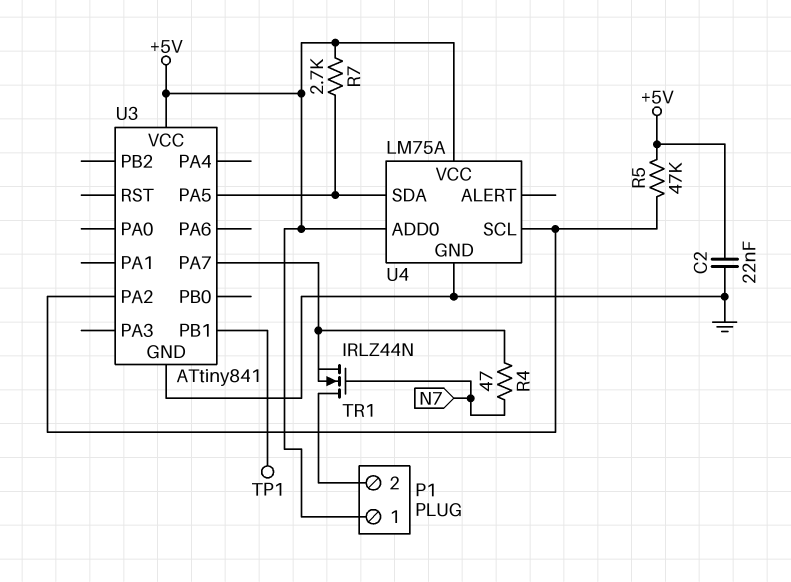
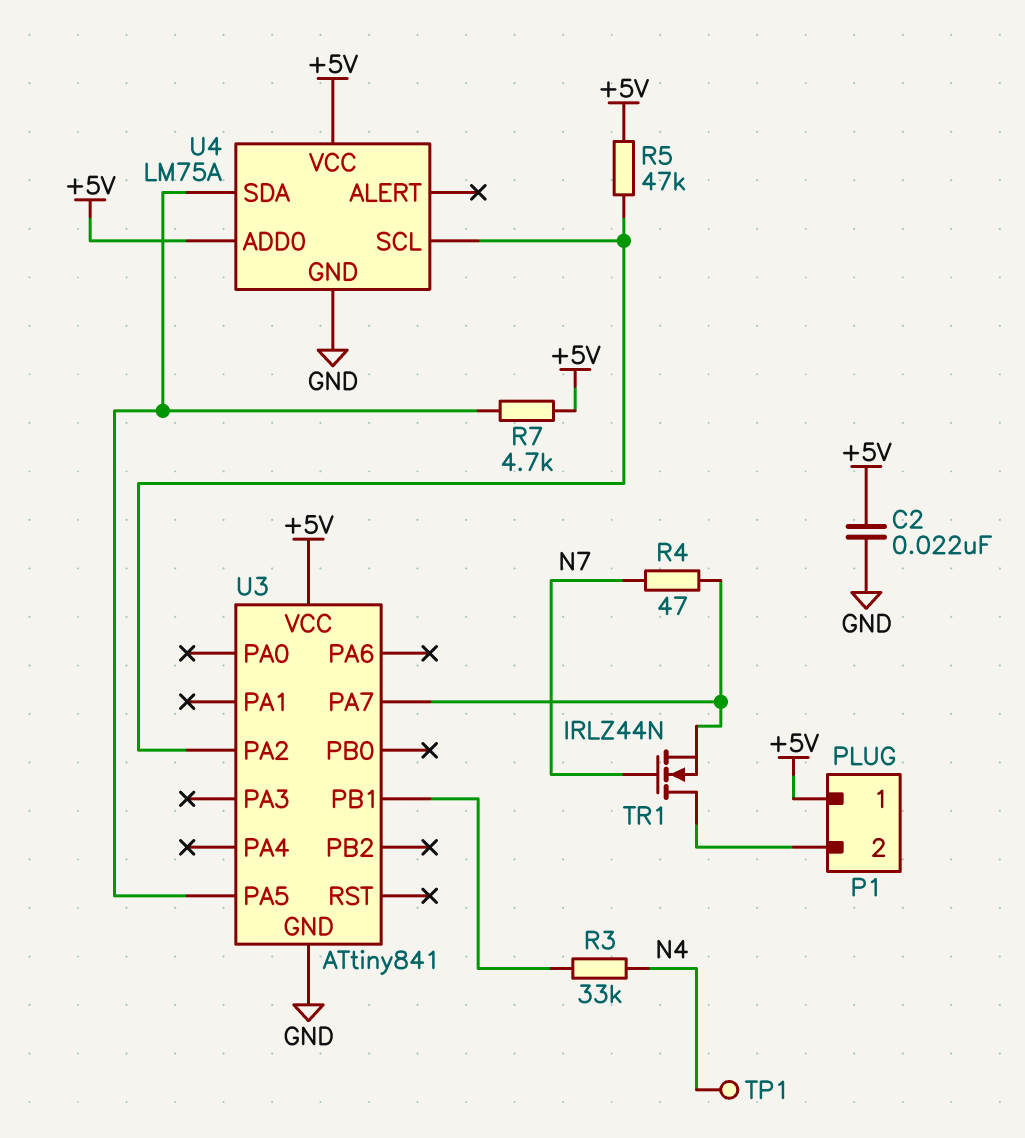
R3: none -> 33k (N4, U3/PB1)
R7: 2.7k (+5V, U3/PA5) -> 4.7k (+5V, U3/PA5)
TP1: test point (U3/PB1) -> test point (N4)

